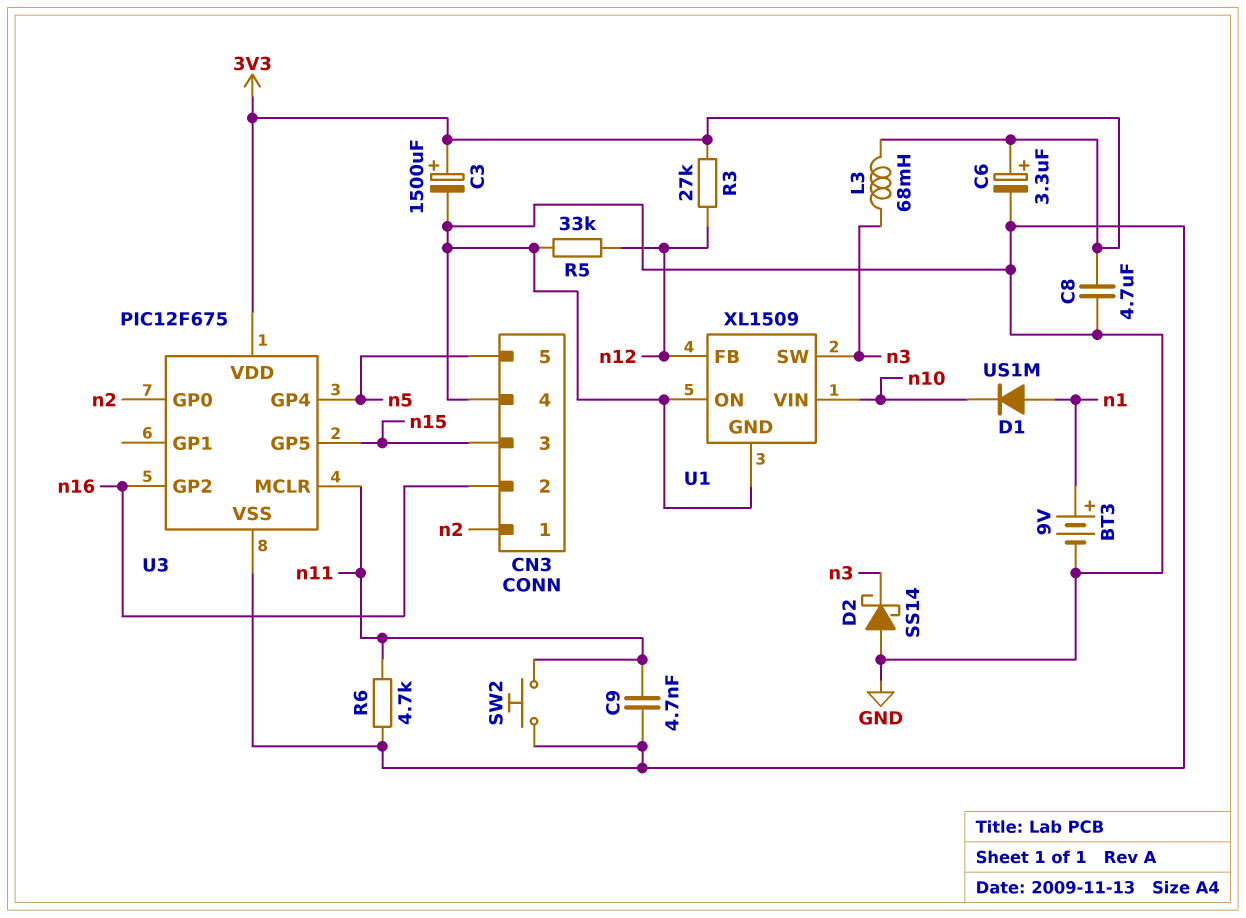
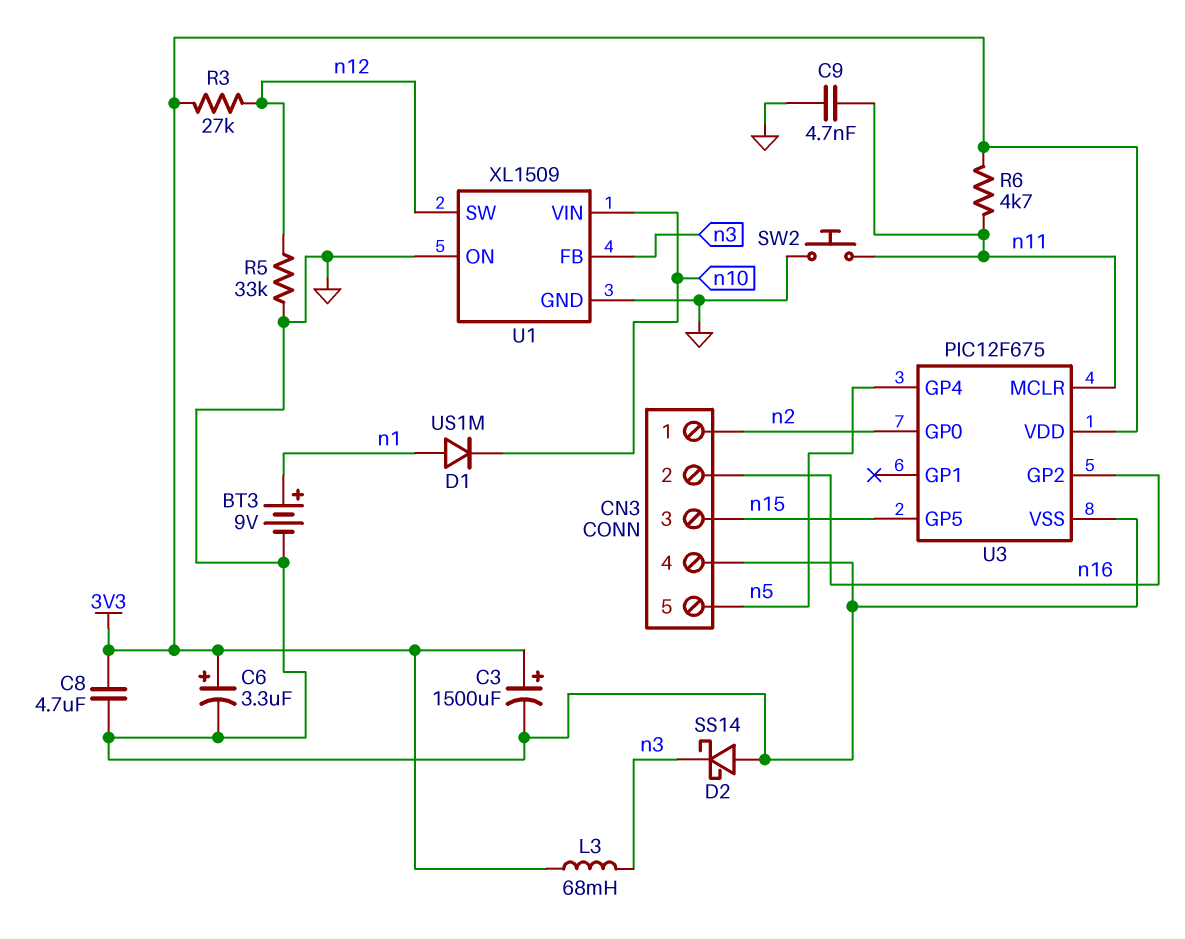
R6: 4.7k (GND, n11) -> 4.7k (3V3, n11)
U1 pin FB: n12 -> n3
U1 pin SW: n3 -> n12

